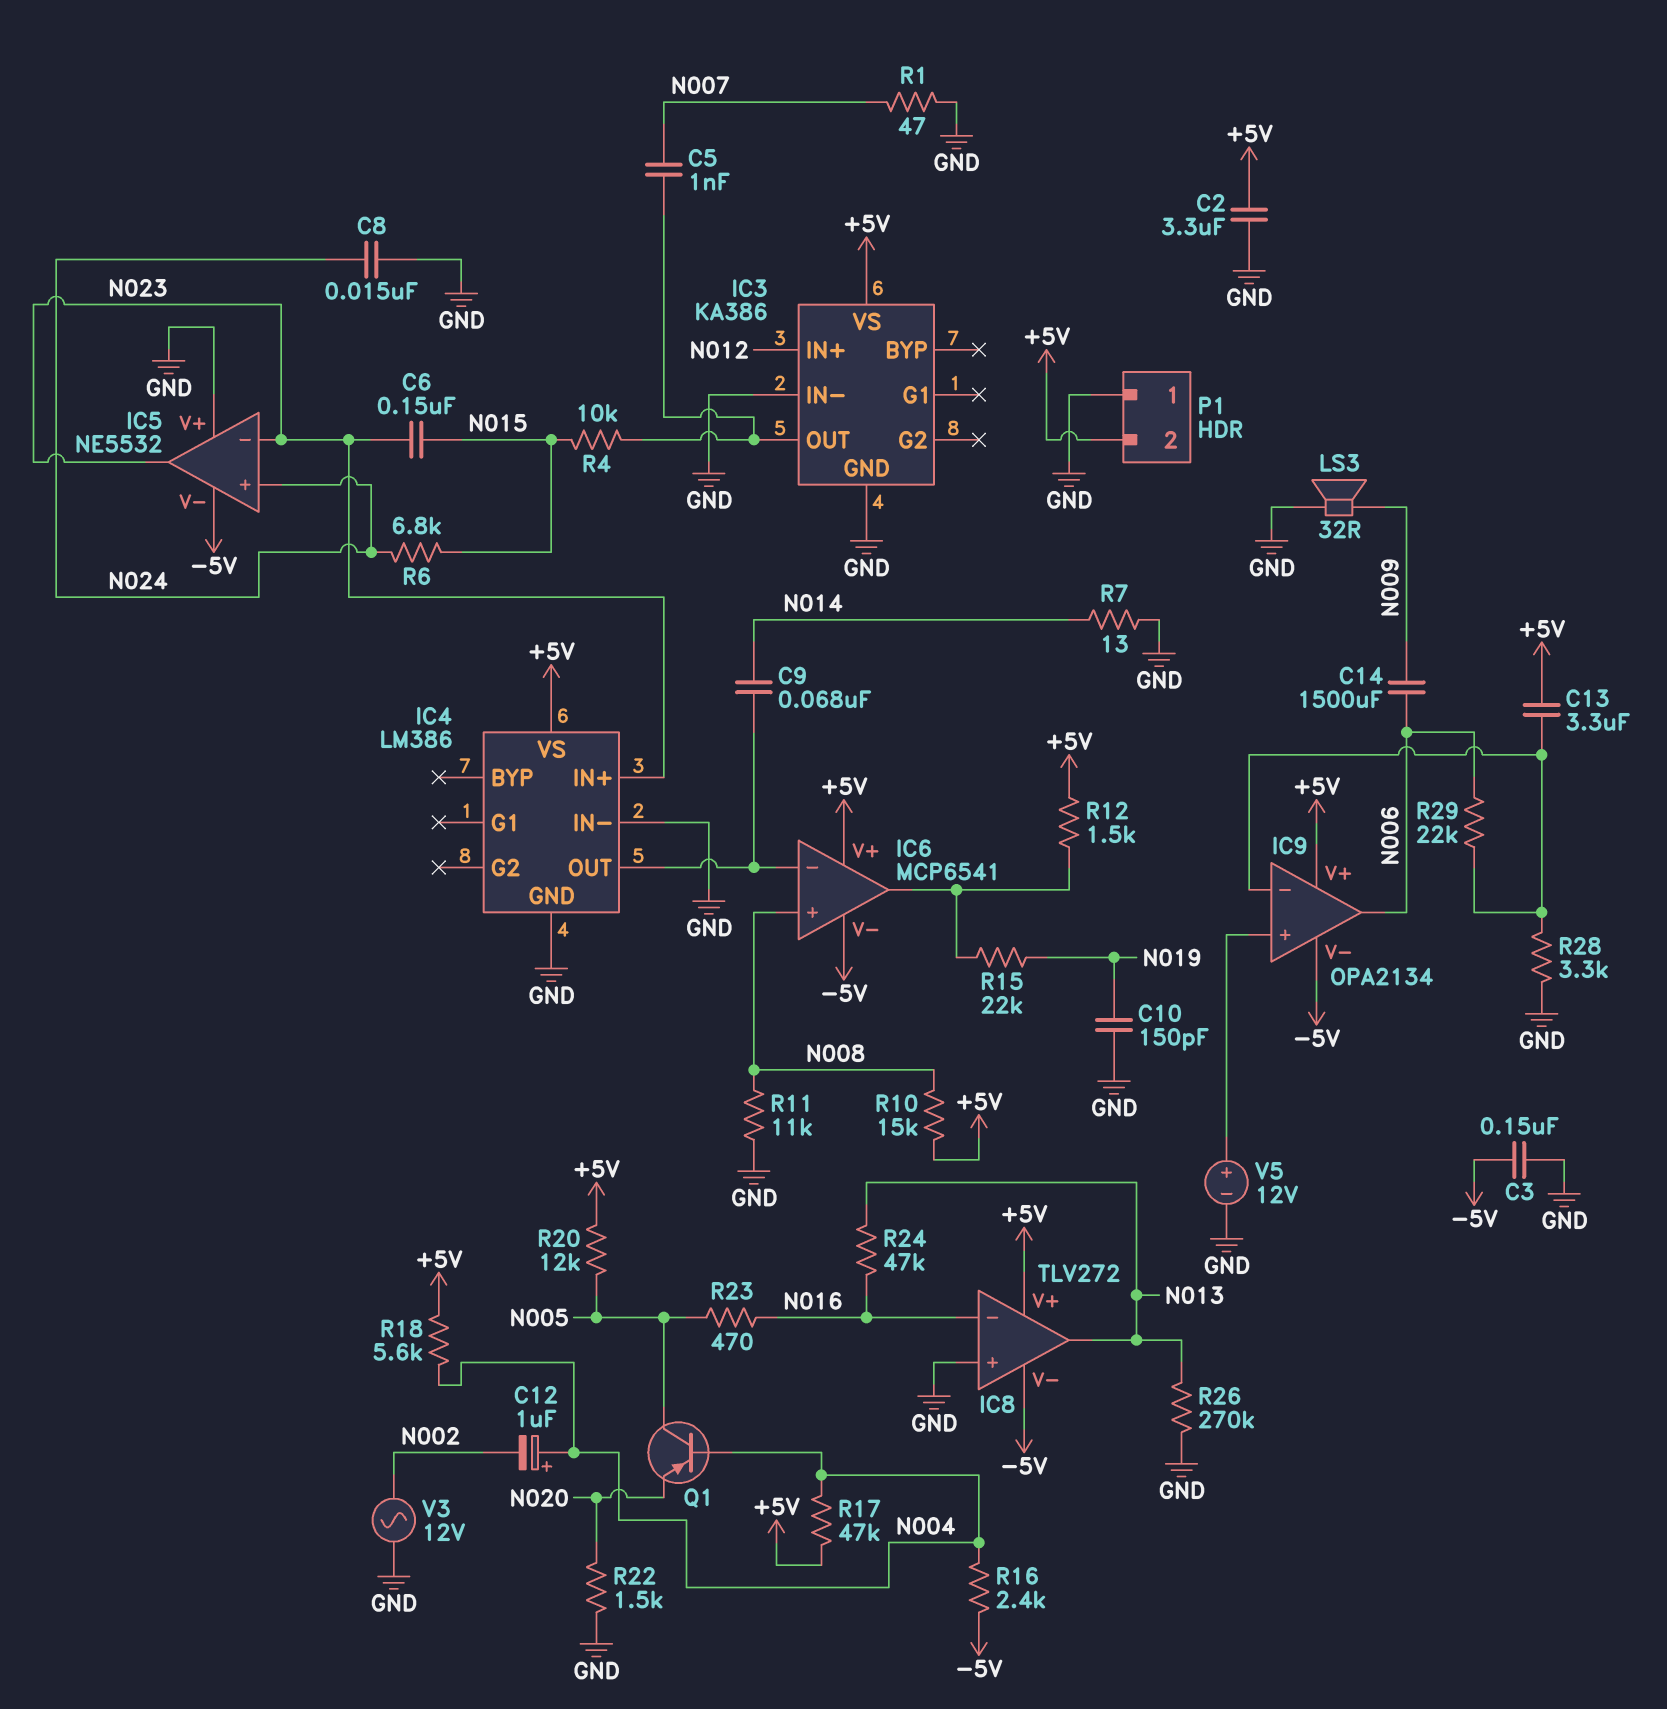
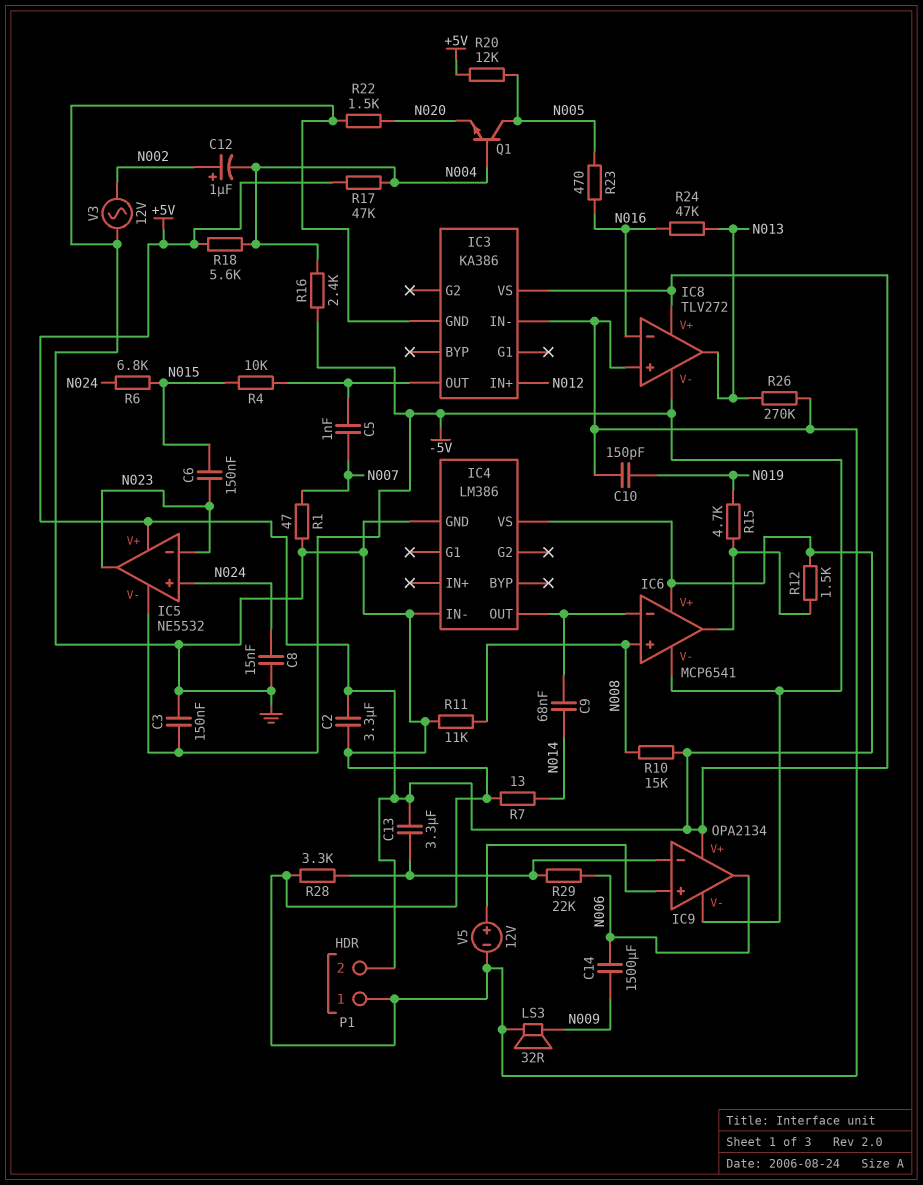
C12: 1uF (plus N004, minus N002) -> 1uF (plus N002, minus N004)
IC4 pin IN+: N023 -> none
IC5 pin V+: GND -> +5V
Q1: PNP (B N004, C N005, E N020) -> NPN (B N004, C N005, E N020)
R15: 22k (IC6/out, N019) -> 4.7k (IC6/out, N019)

